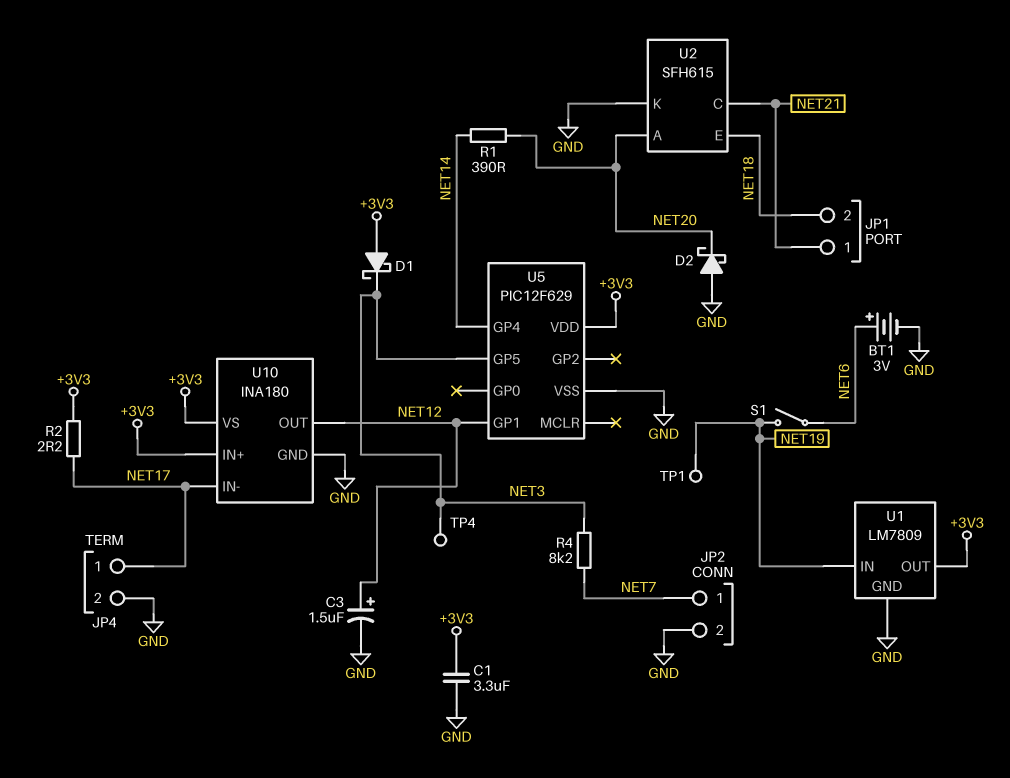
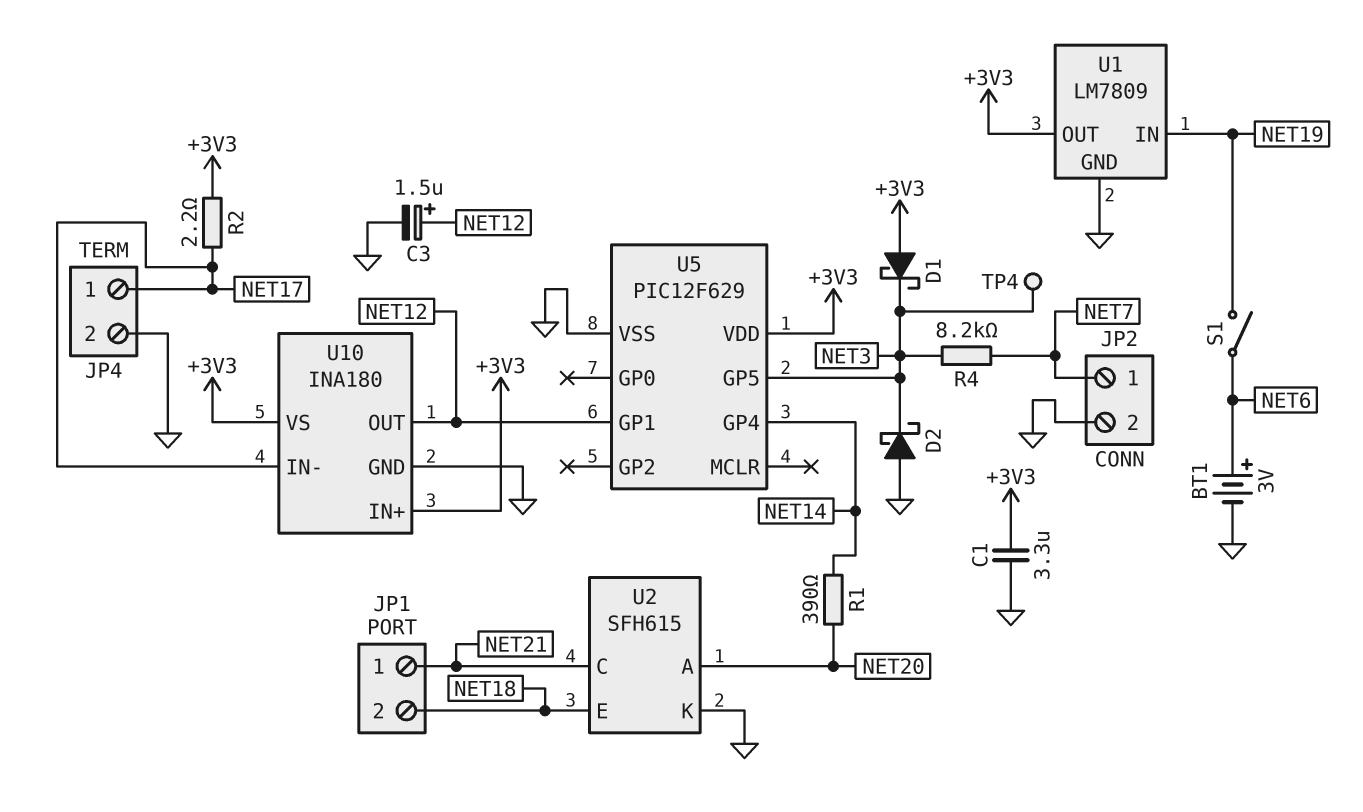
D2: schottky (A GND, K NET20) -> schottky (A GND, K NET3)
TP1: test point (NET19) -> none

